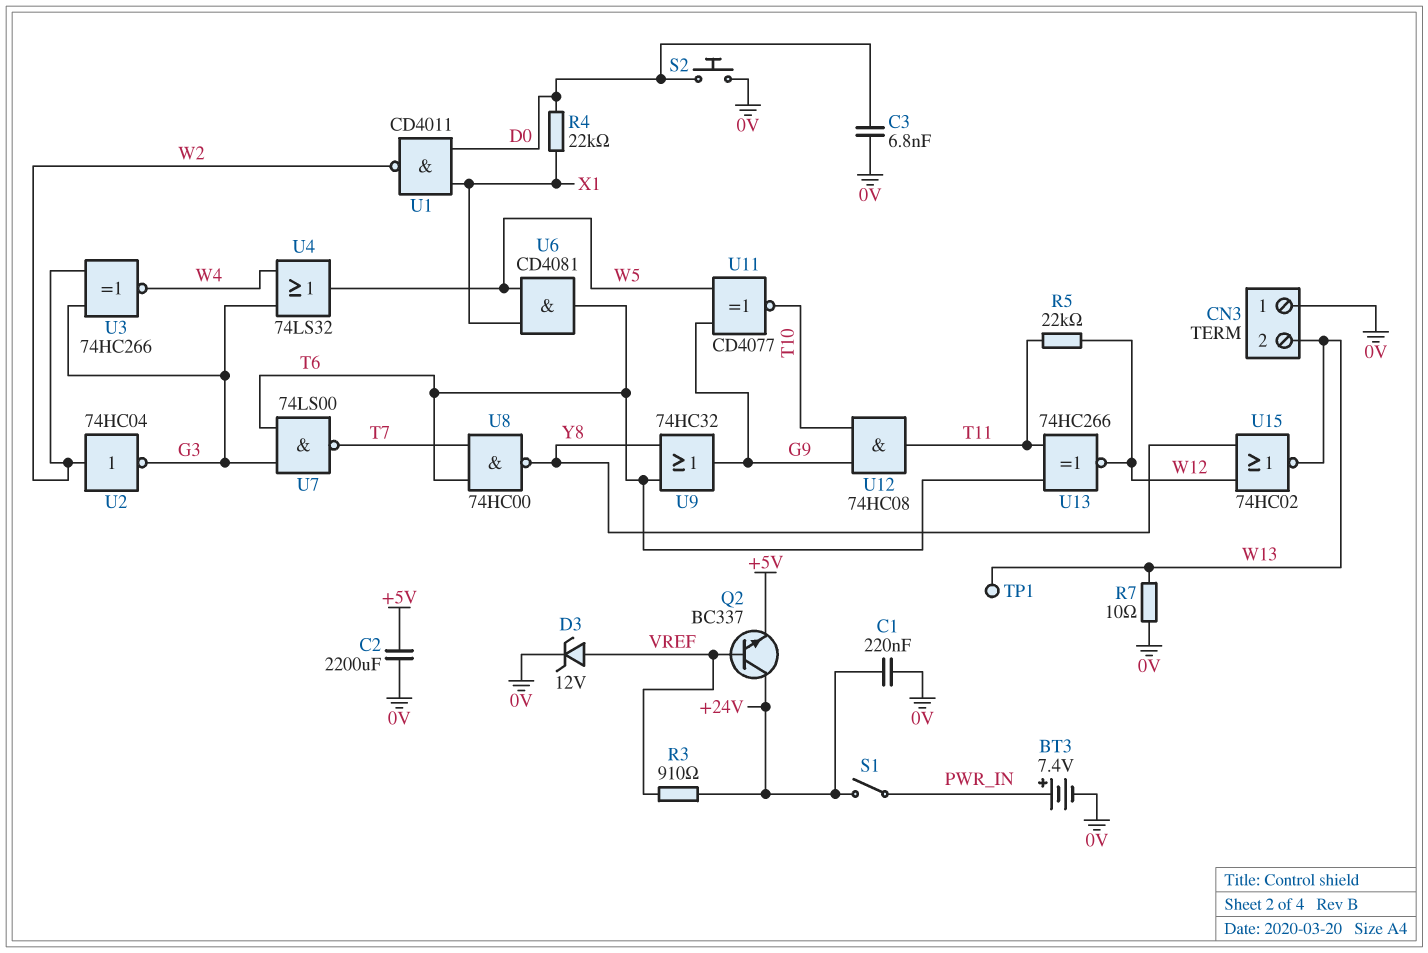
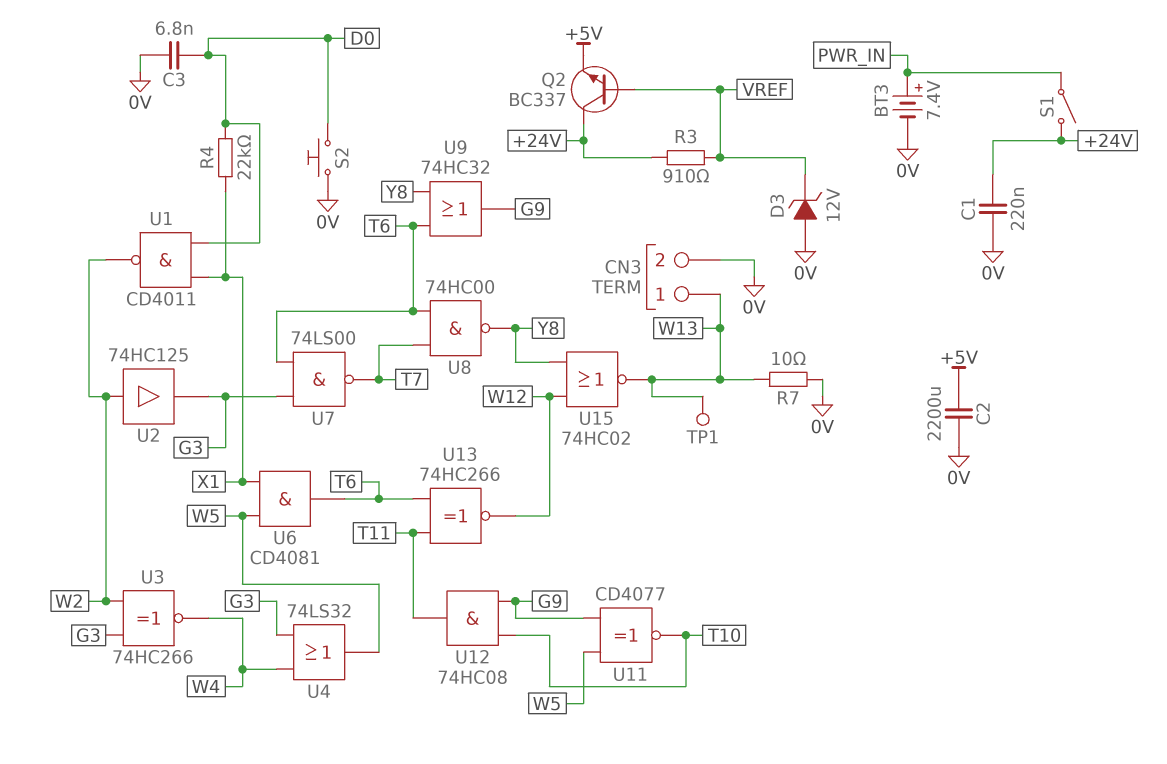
CN3 pin 1: 0V -> W13
CN3 pin 2: W13 -> 0V
D3: zener 12V (A VREF, K 0V) -> zener 12V (A 0V, K VREF)
R5: 22k (T11, W12) -> none
U2: NOT 74HC04 (in W2, out G3) -> buffer 74HC125 (in W2, out G3)

